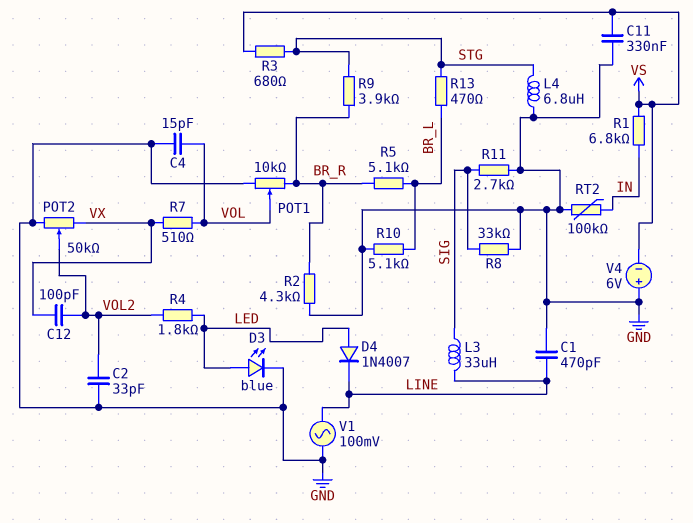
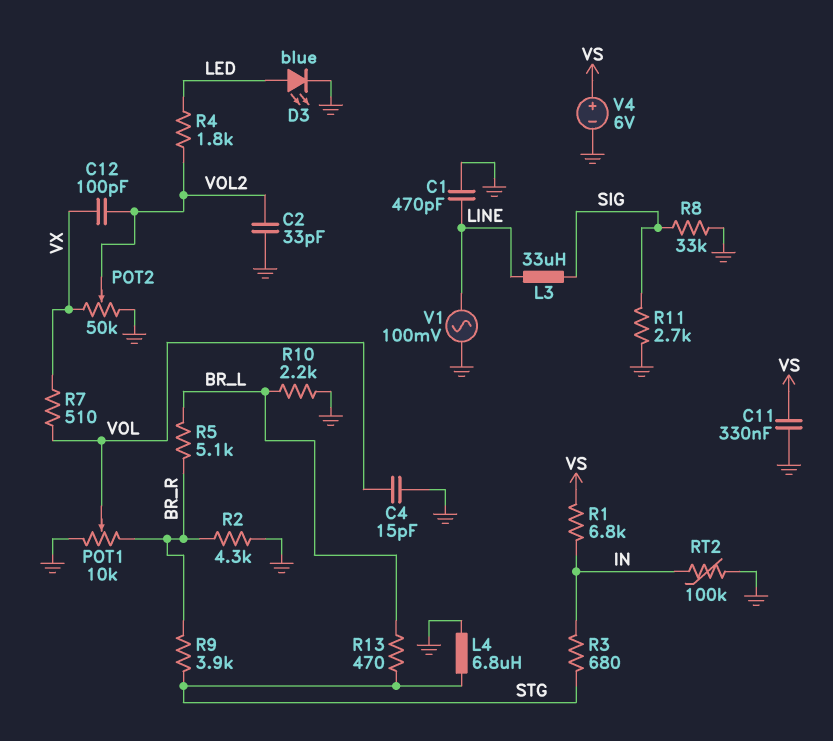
D4: diode 1N4007 (A LED, K LINE) -> none
R3: 680 (STG, VS) -> 680 (IN, STG)
R10: 5.1k (BR_L, GND) -> 2.2k (BR_L, GND)
V4: 6V (plus GND, minus VS) -> 6V (plus VS, minus GND)

